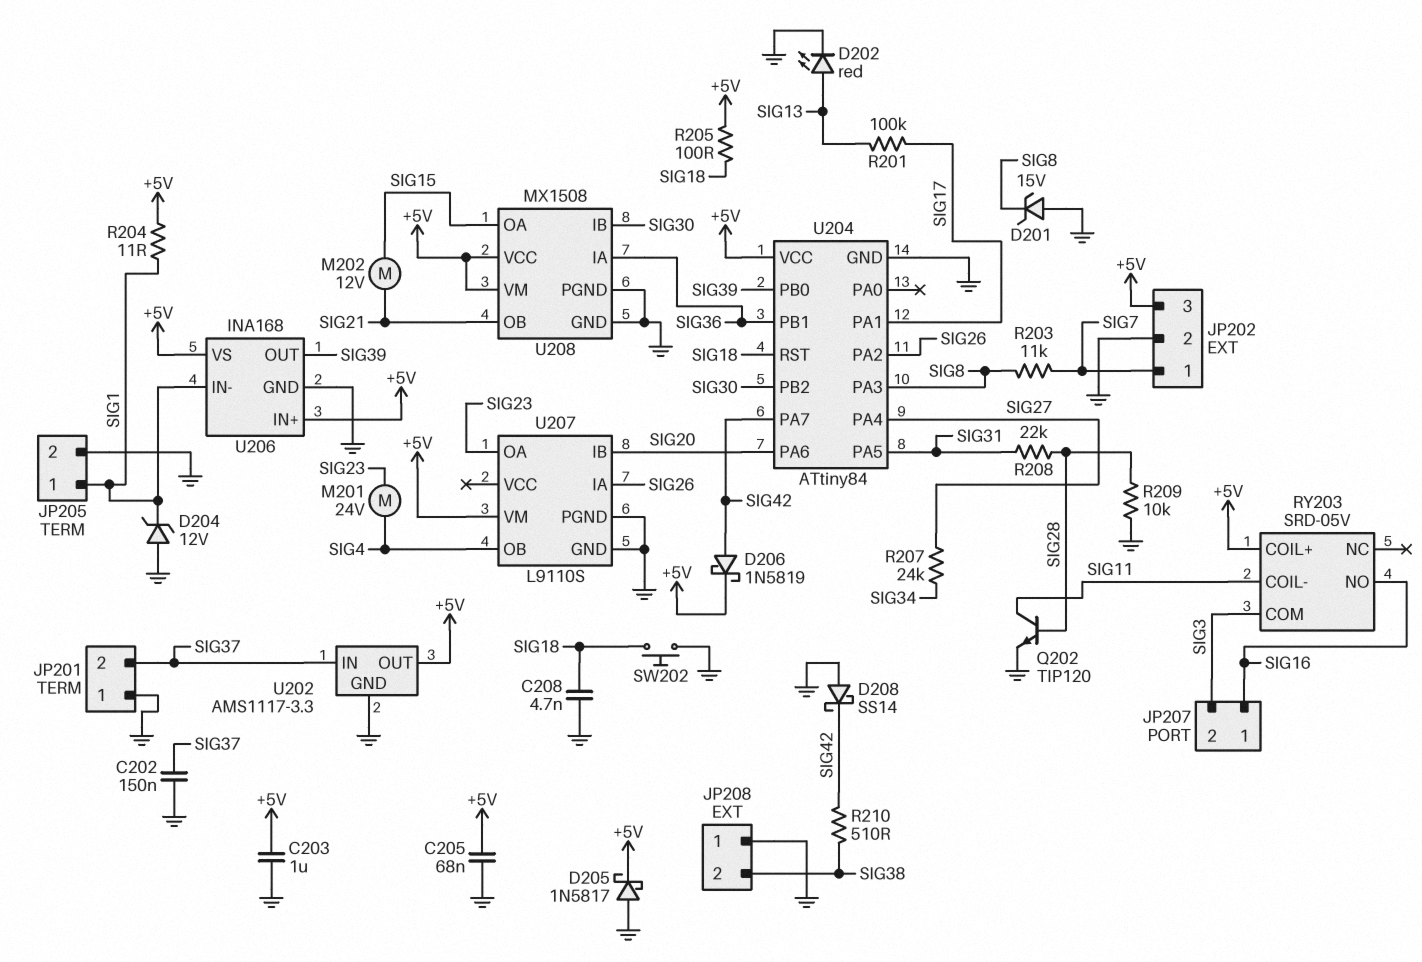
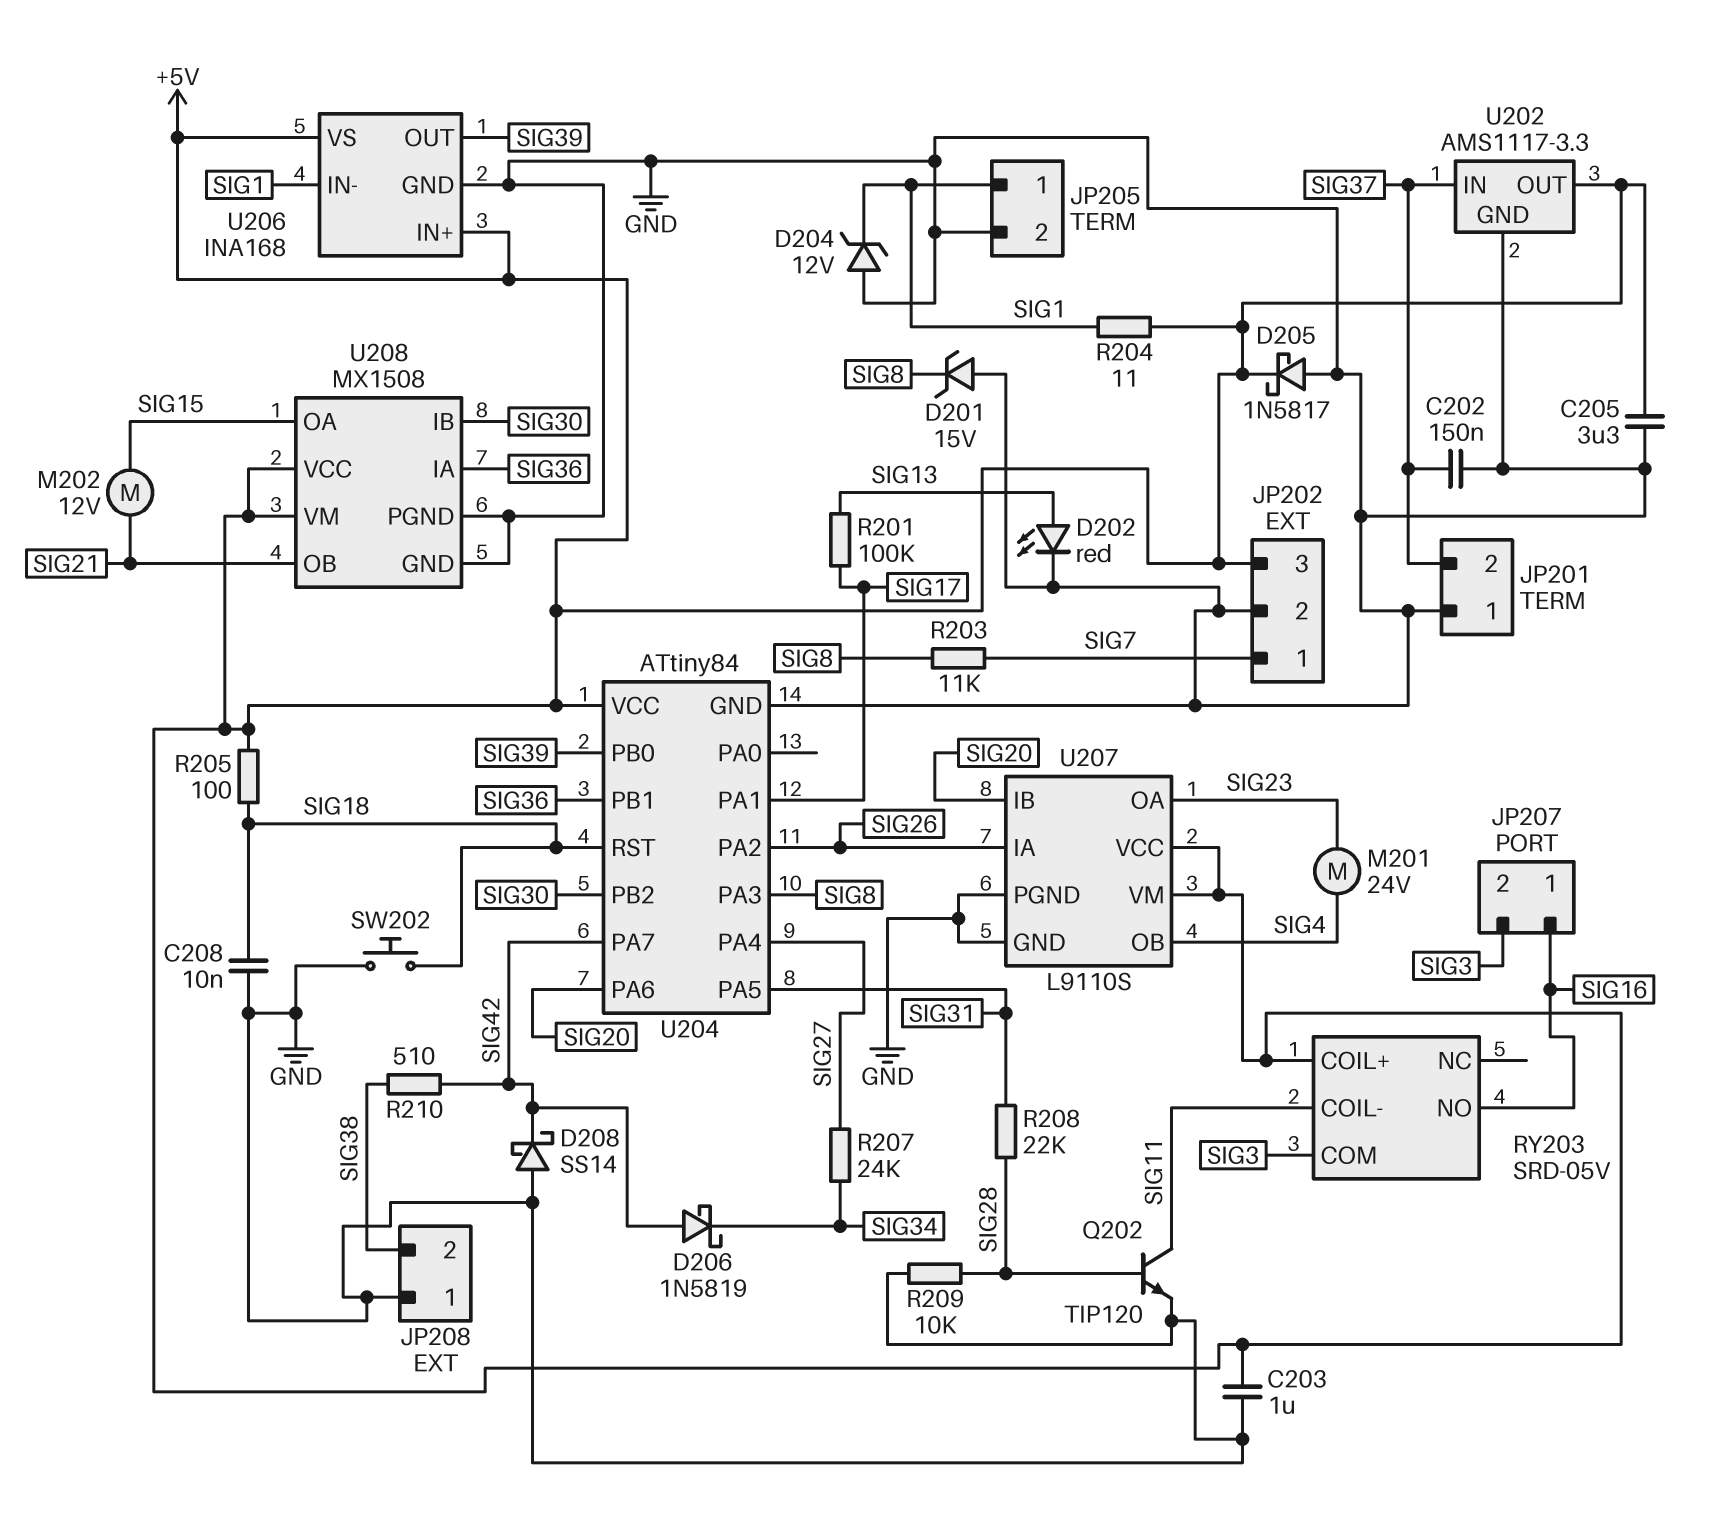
C205: 68nF (+5V, GND) -> 3.3uF (+5V, GND)
C208: 4.7nF (GND, SIG18) -> 10nF (GND, SIG18)
D206: schottky 1N5819 (A SIG42, K +5V) -> schottky 1N5819 (A SIG42, K SIG34)
U207 pin VCC: none -> +5V

